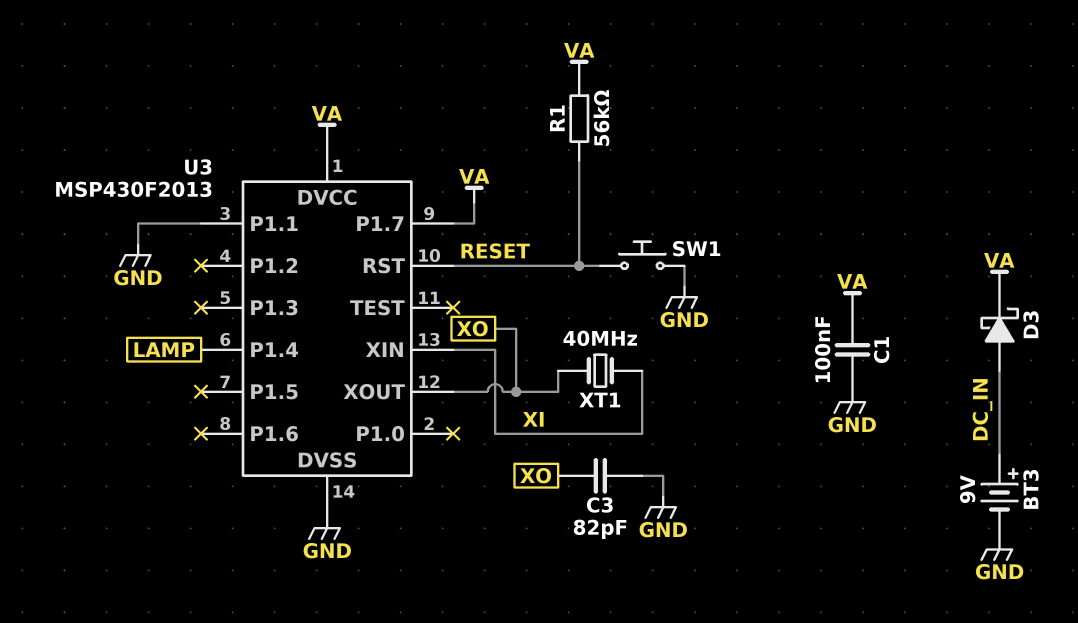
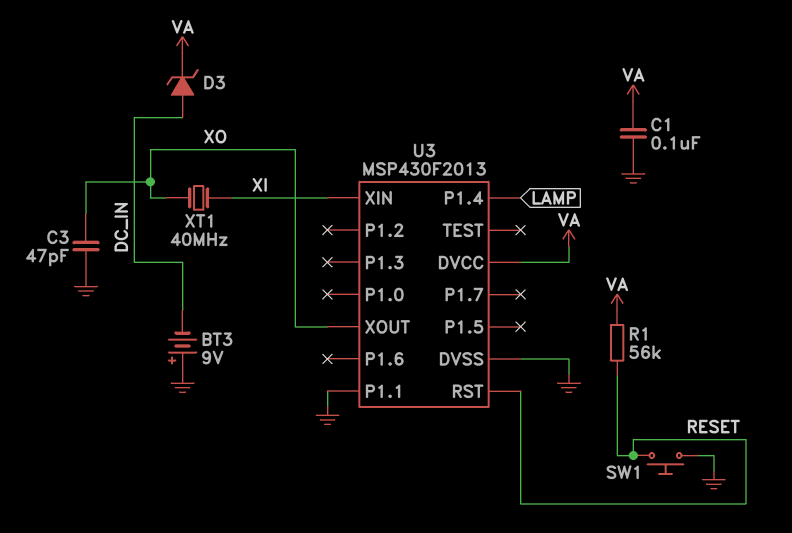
BT3: 9V (plus DC_IN, minus GND) -> 9V (plus GND, minus DC_IN)
C3: 82pF (GND, XO) -> 47pF (GND, XO)
D3: schottky (A DC_IN, K VA) -> zener (A DC_IN, K VA)
U3 pin P1.7: VA -> none

